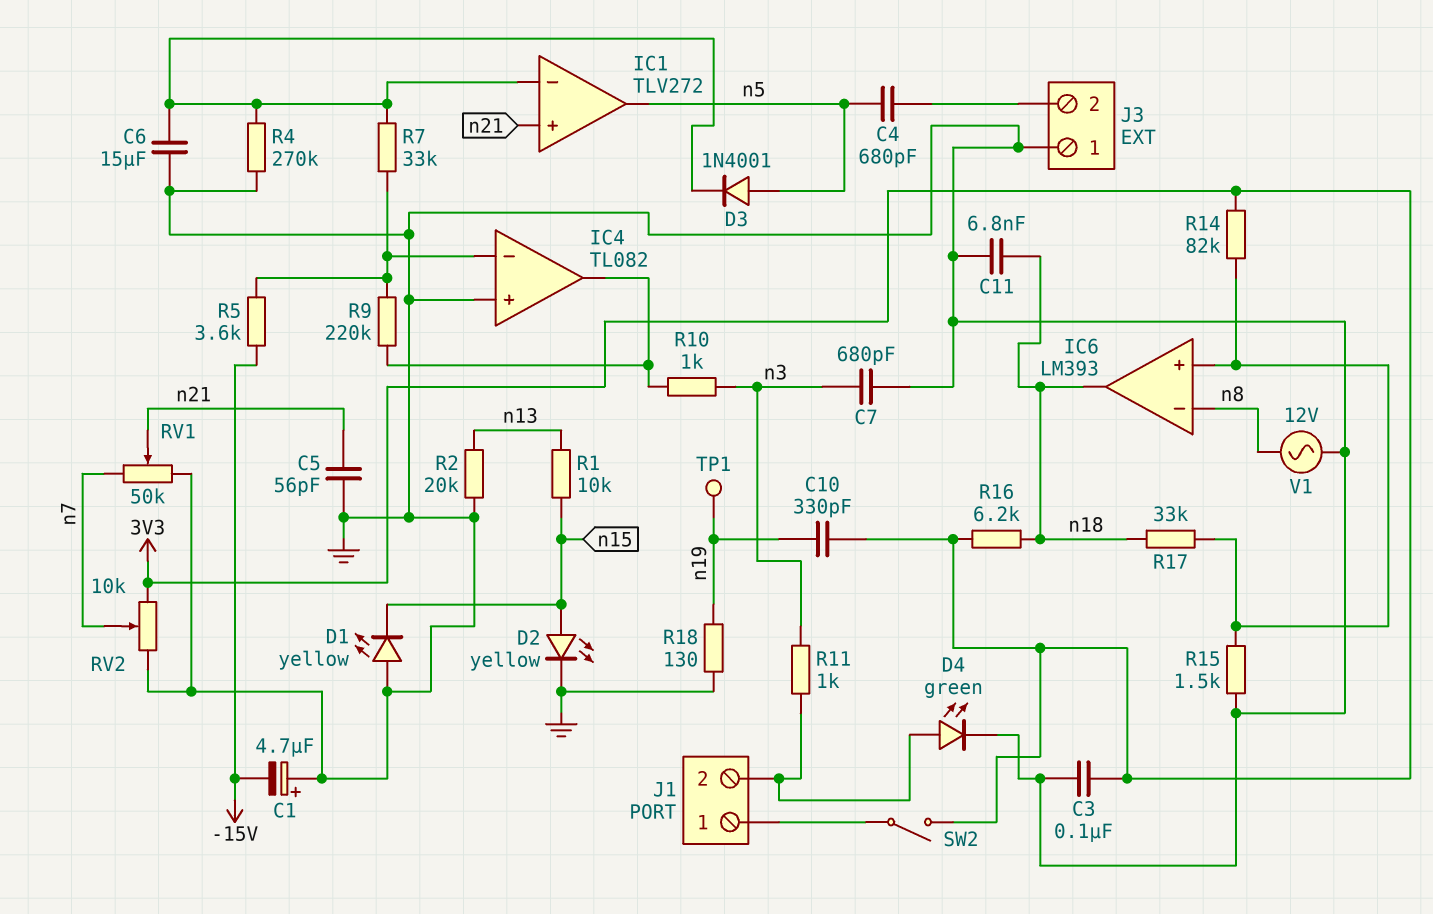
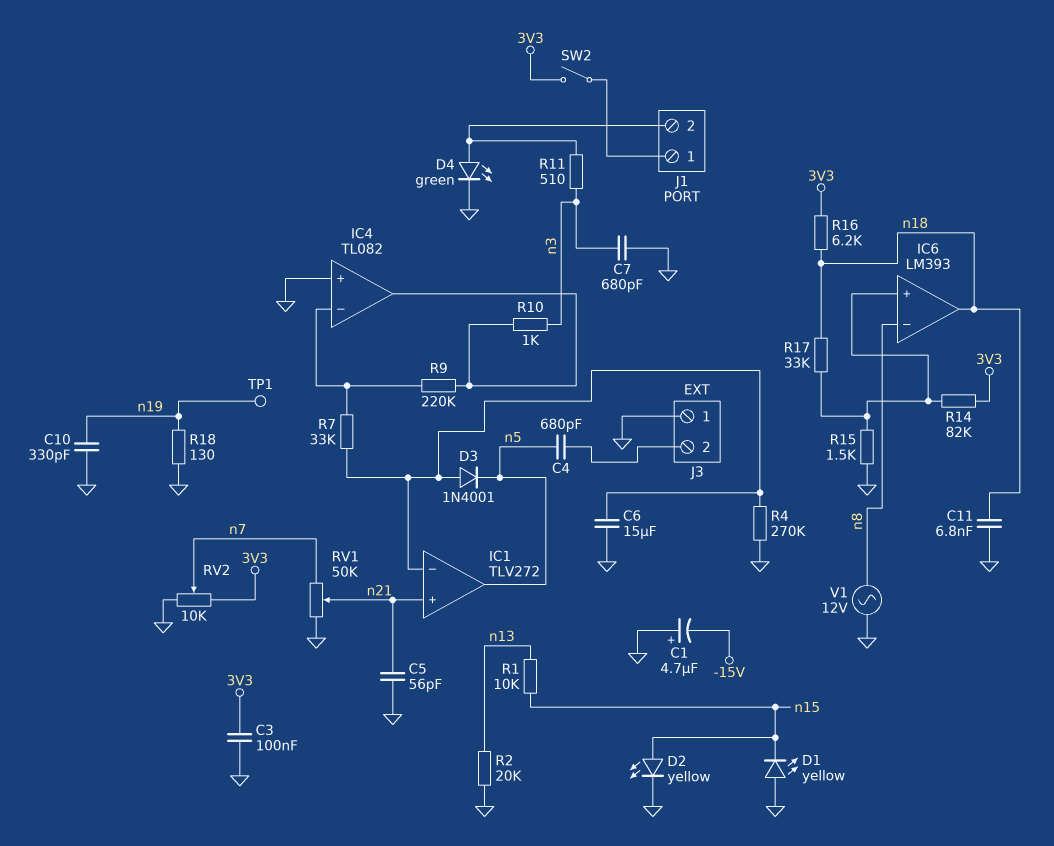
C10: 330pF (3V3, n19) -> 330pF (GND, n19)
D3: diode 1N4001 (A n5, K IC1/in-) -> diode 1N4001 (A IC1/in-, K n5)
R5: 3.6k (-15V, IC4/in-) -> none
R11: 1k (J1/2, n3) -> 510 (J1/2, n3)

